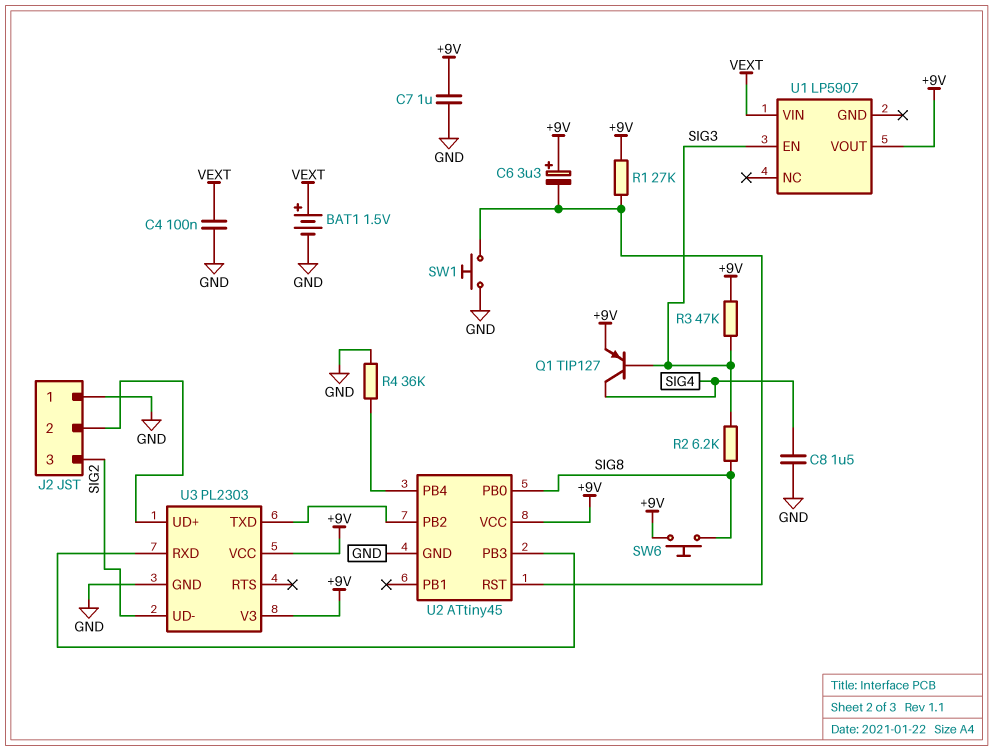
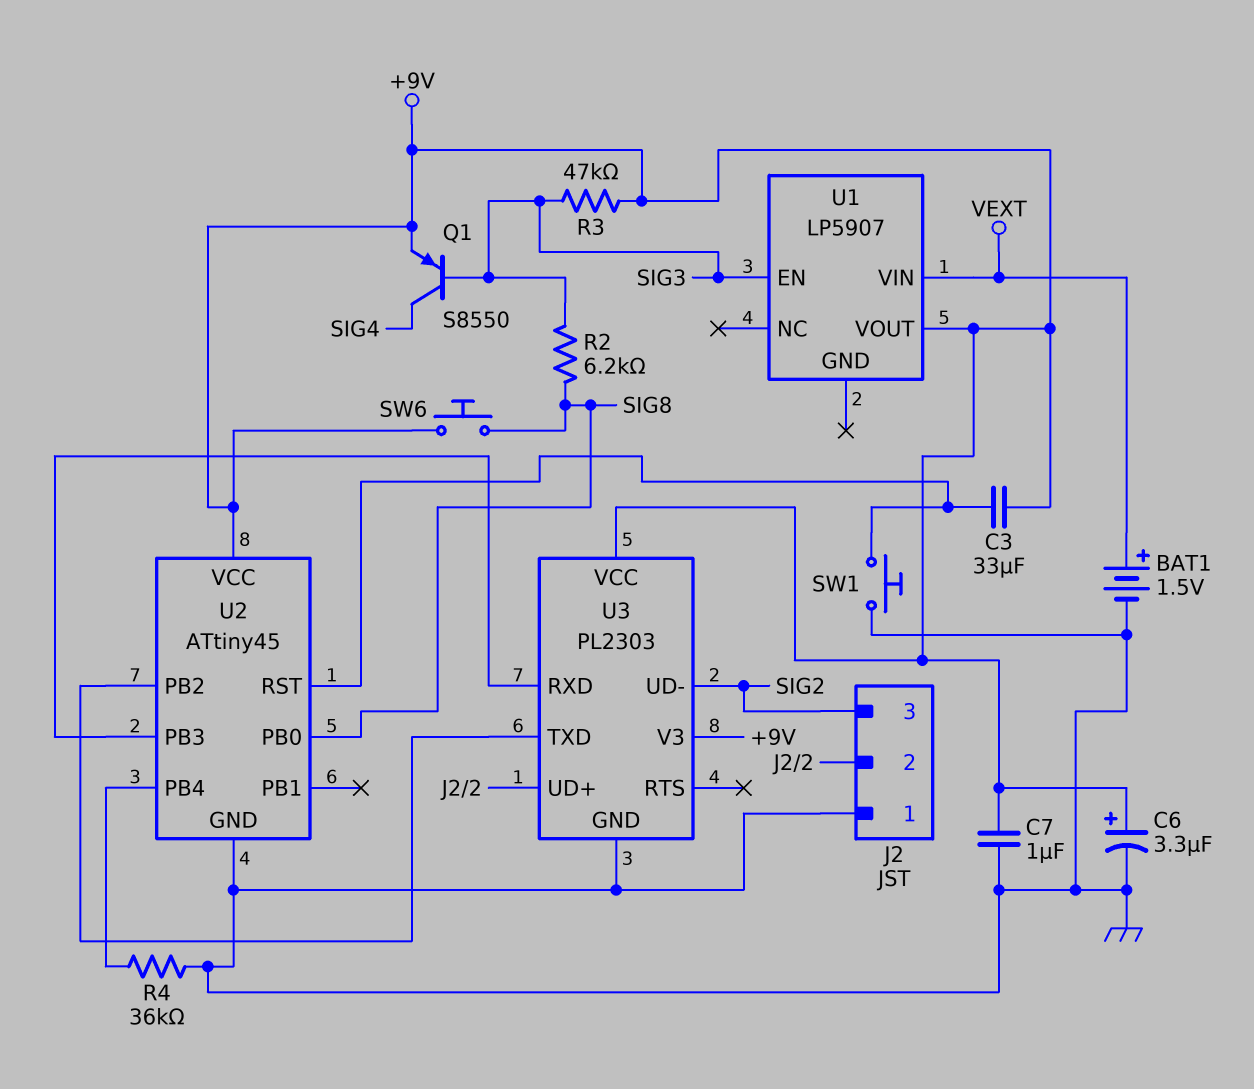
C3: none -> 33uF (+9V, U2/RST)
C4: 100nF (GND, VEXT) -> none
C6: 3.3uF (plus +9V, minus U2/RST) -> 3.3uF (plus +9V, minus GND)
C8: 1.5uF (GND, SIG4) -> none
Q1: PNP TIP127 (B SIG3, C SIG4, E +9V) -> PNP S8550 (B SIG3, C SIG4, E +9V)
R1: 27k (+9V, U2/RST) -> none

